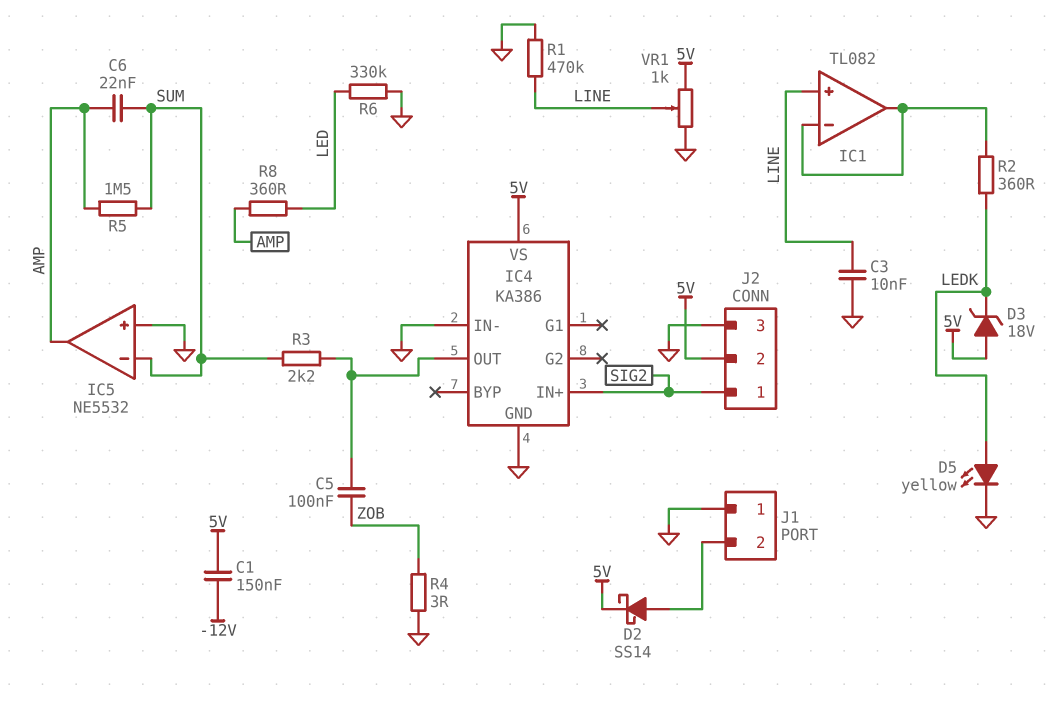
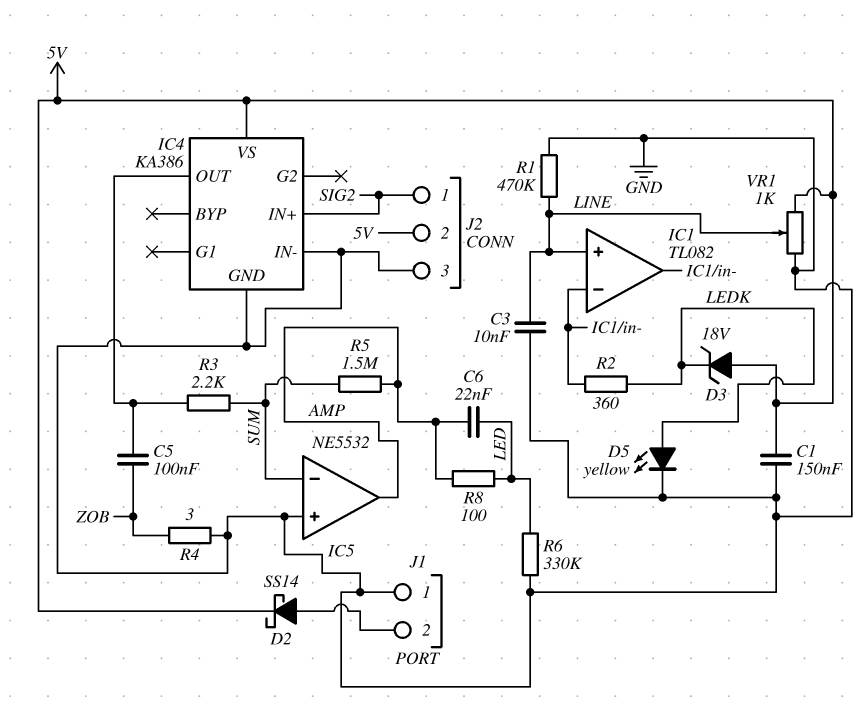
C1: 150nF (-12V, 5V) -> 150nF (5V, GND)
C6: 22nF (AMP, SUM) -> 22nF (AMP, LED)
R8: 360 (AMP, LED) -> 100 (AMP, LED)

